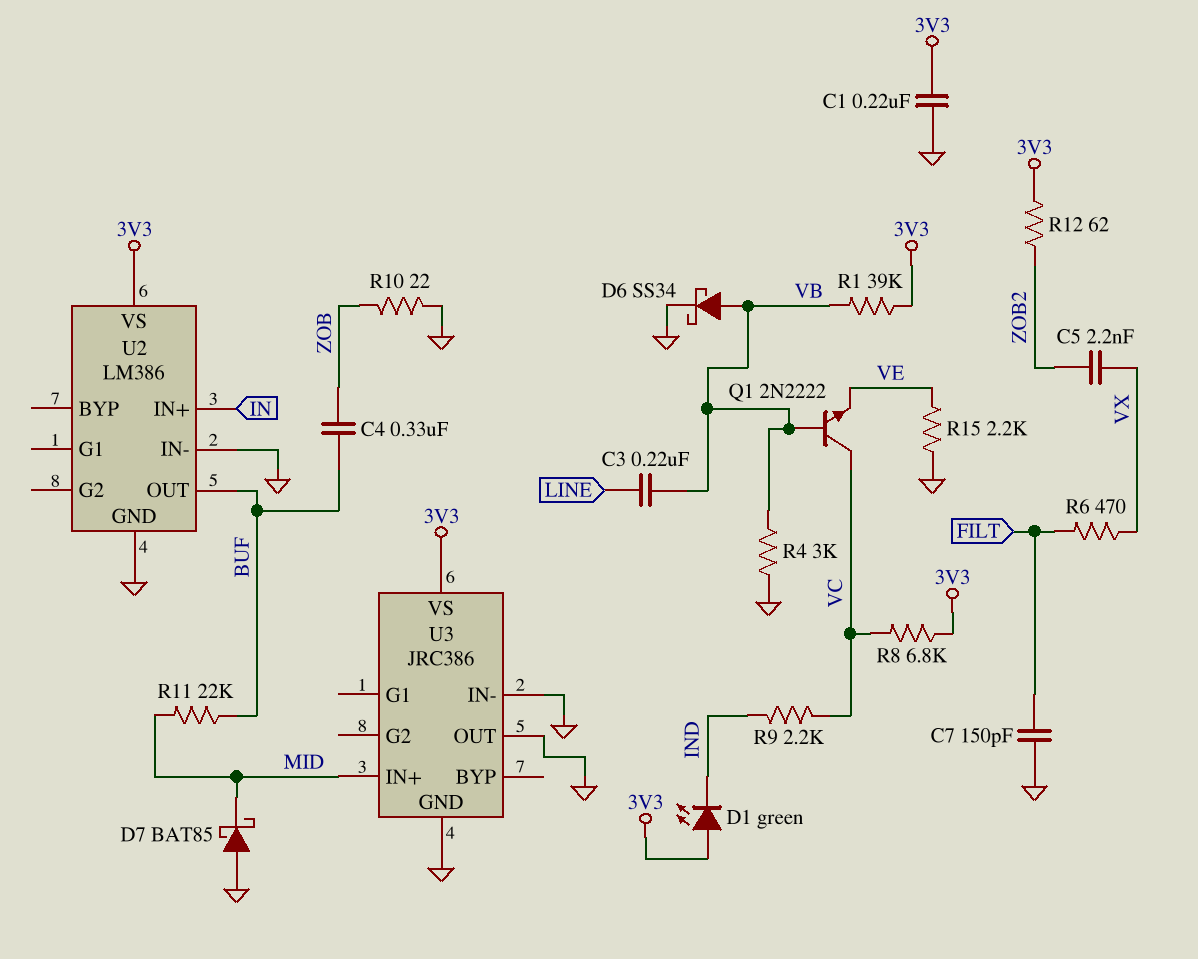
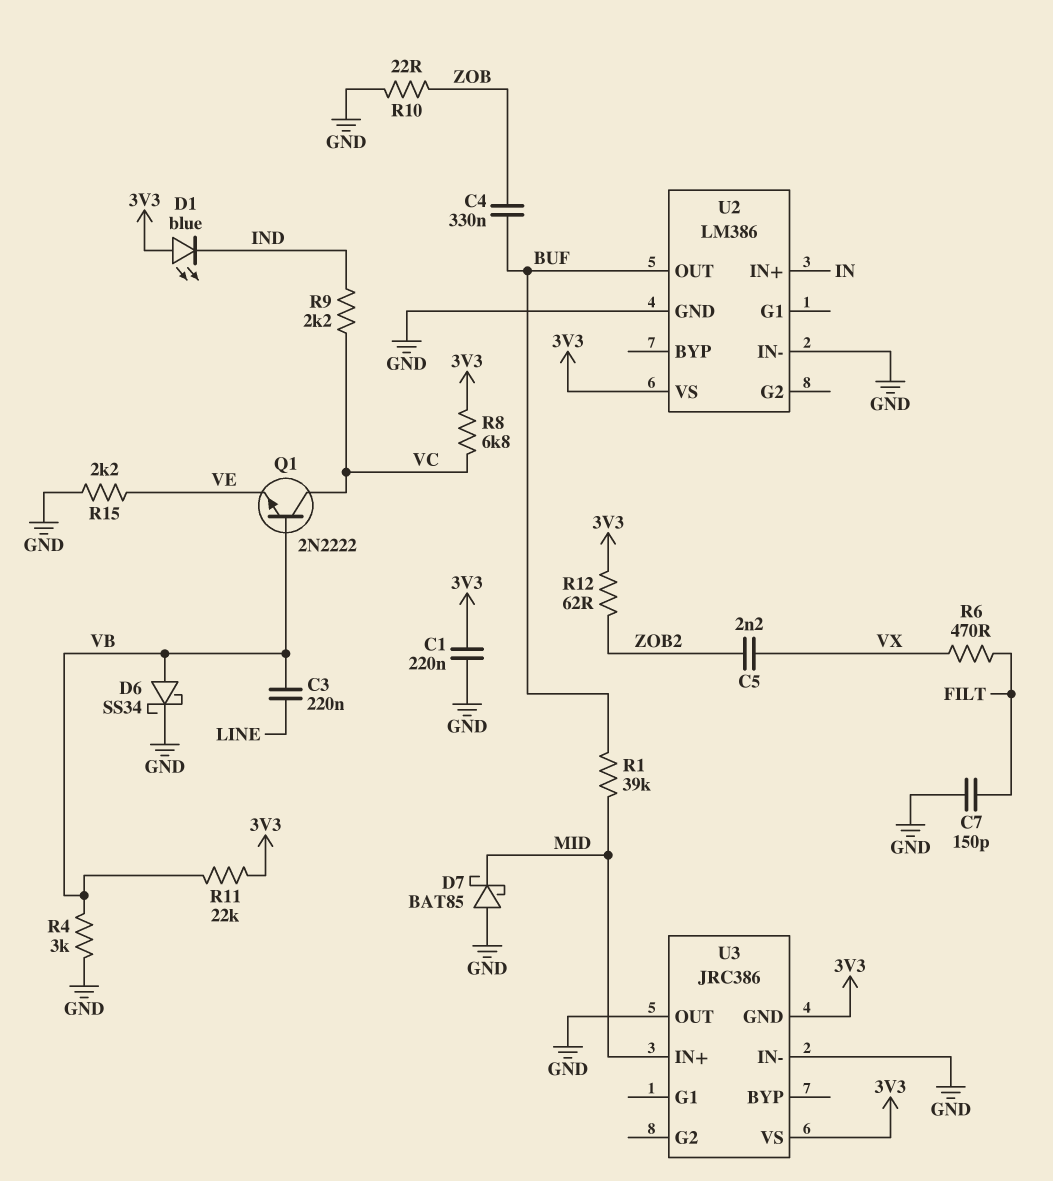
D1: LED green (A 3V3, K IND) -> LED blue (A 3V3, K IND)
R1: 39k (3V3, VB) -> 39k (BUF, MID)
R11: 22k (BUF, MID) -> 22k (3V3, VB)
U3 pin GND: GND -> 3V3

